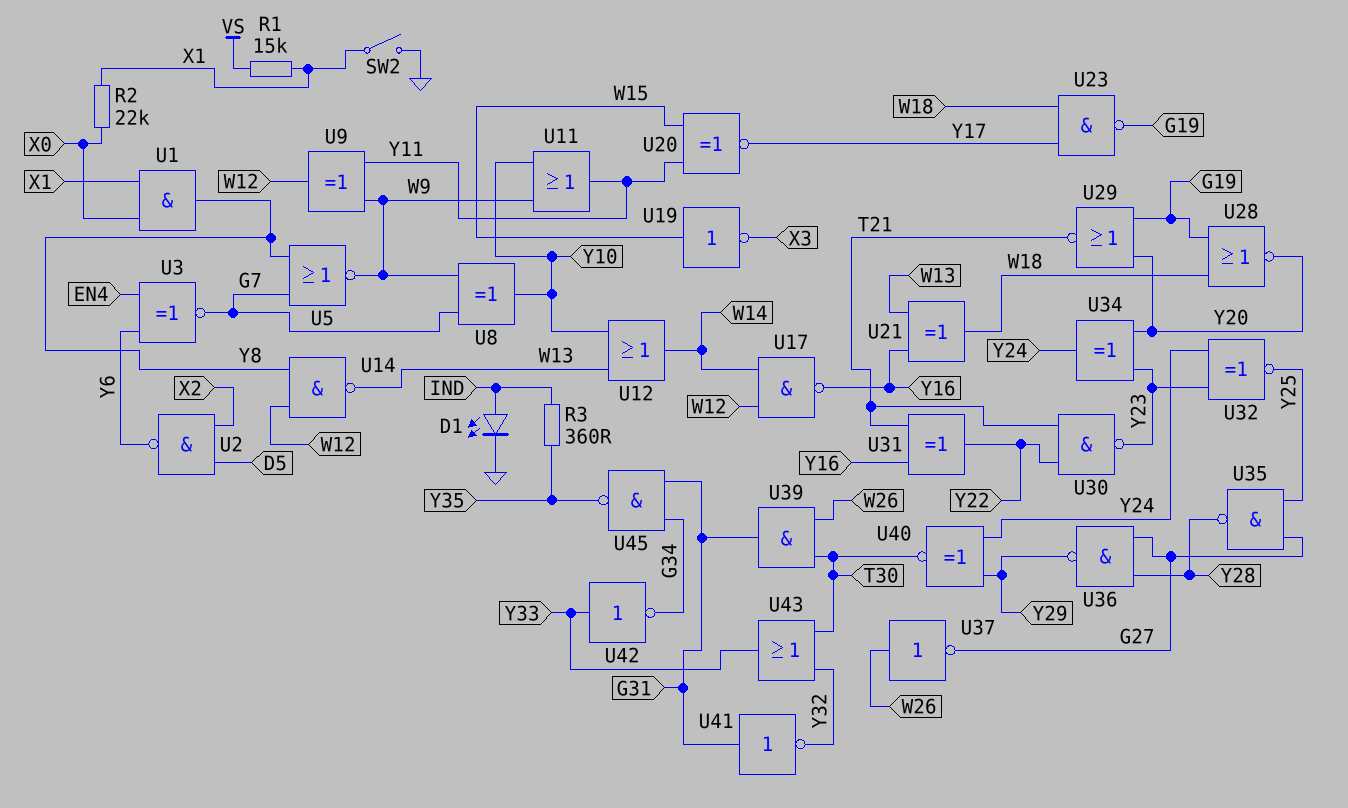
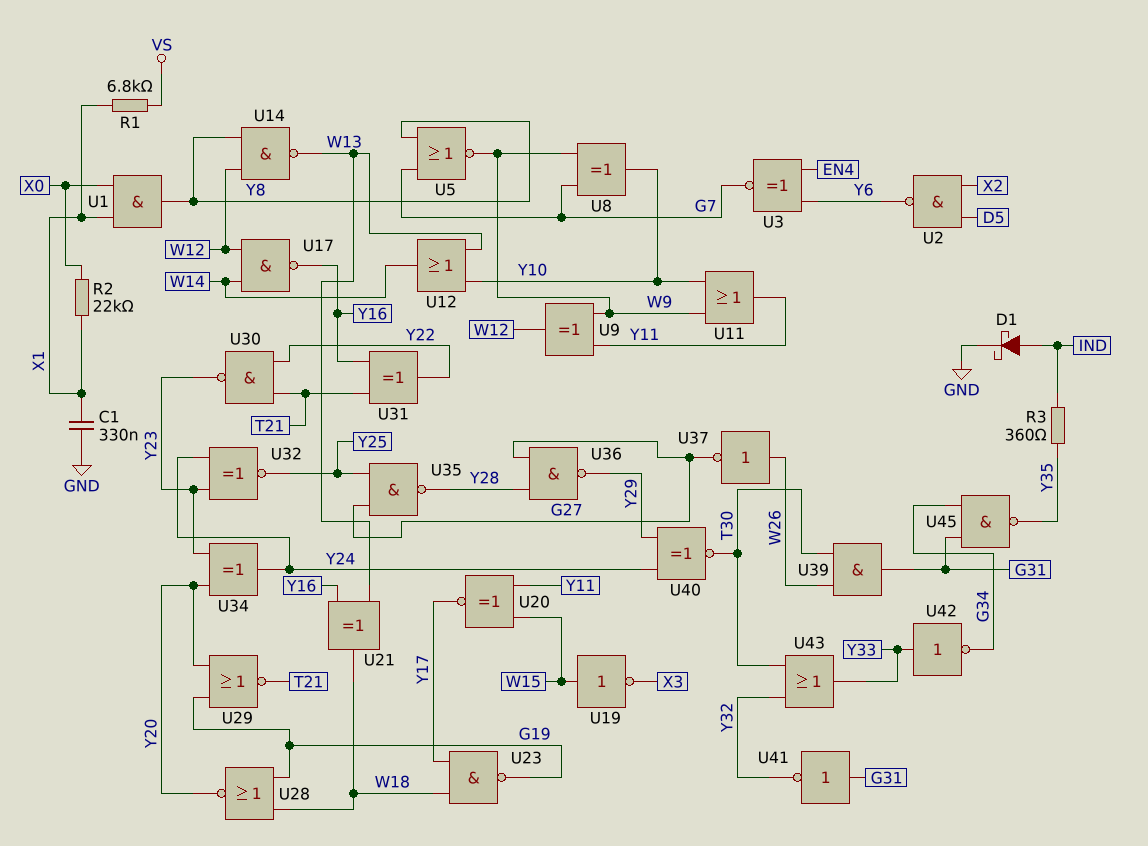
C1: none -> 330nF (GND, X1)
D1: LED (A IND, K GND) -> schottky (A IND, K GND)
R1: 15k (VS, X1) -> 6.8k (VS, X1)
SW2: switch (GND, X1) -> none

